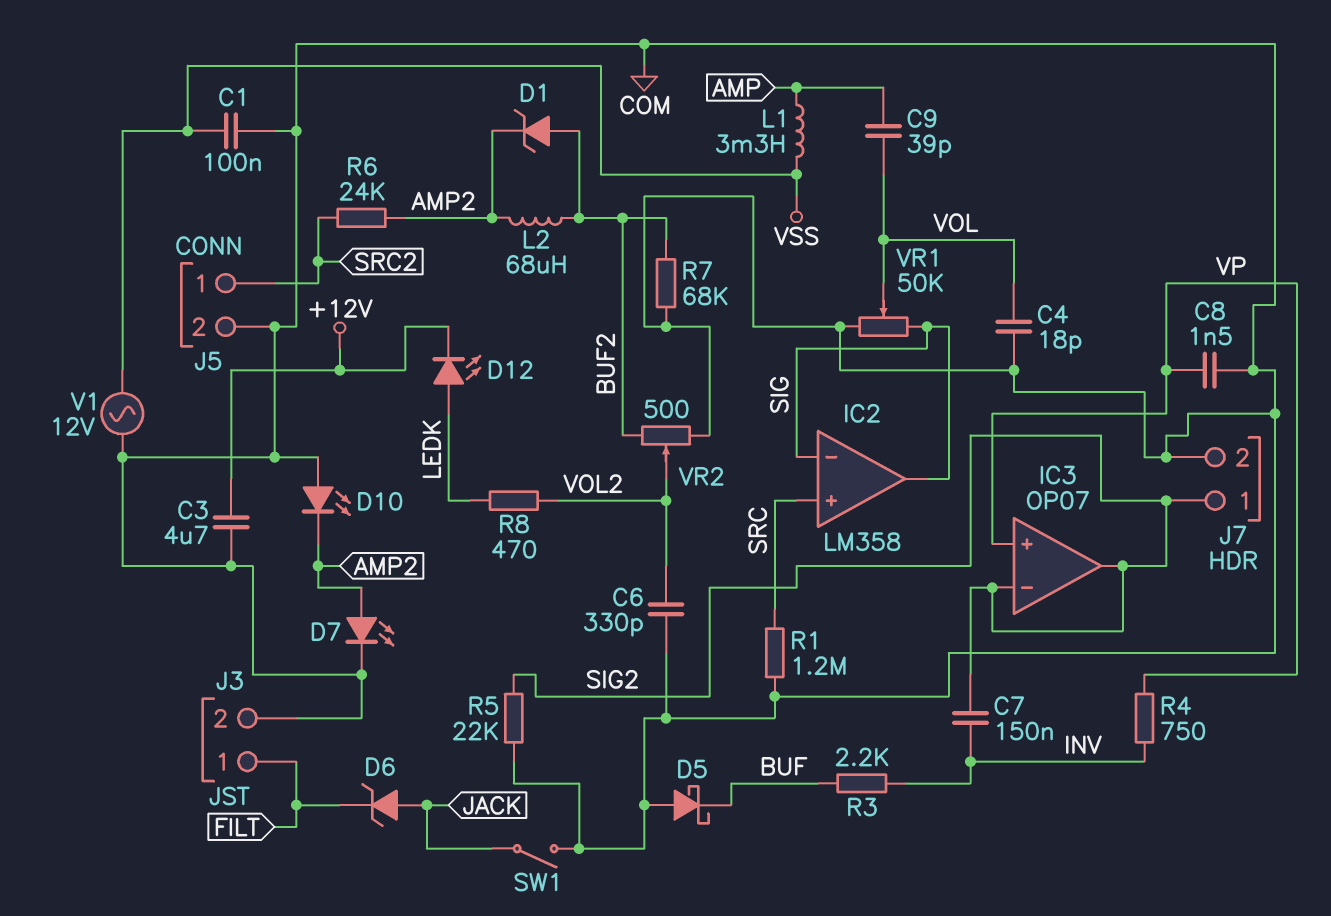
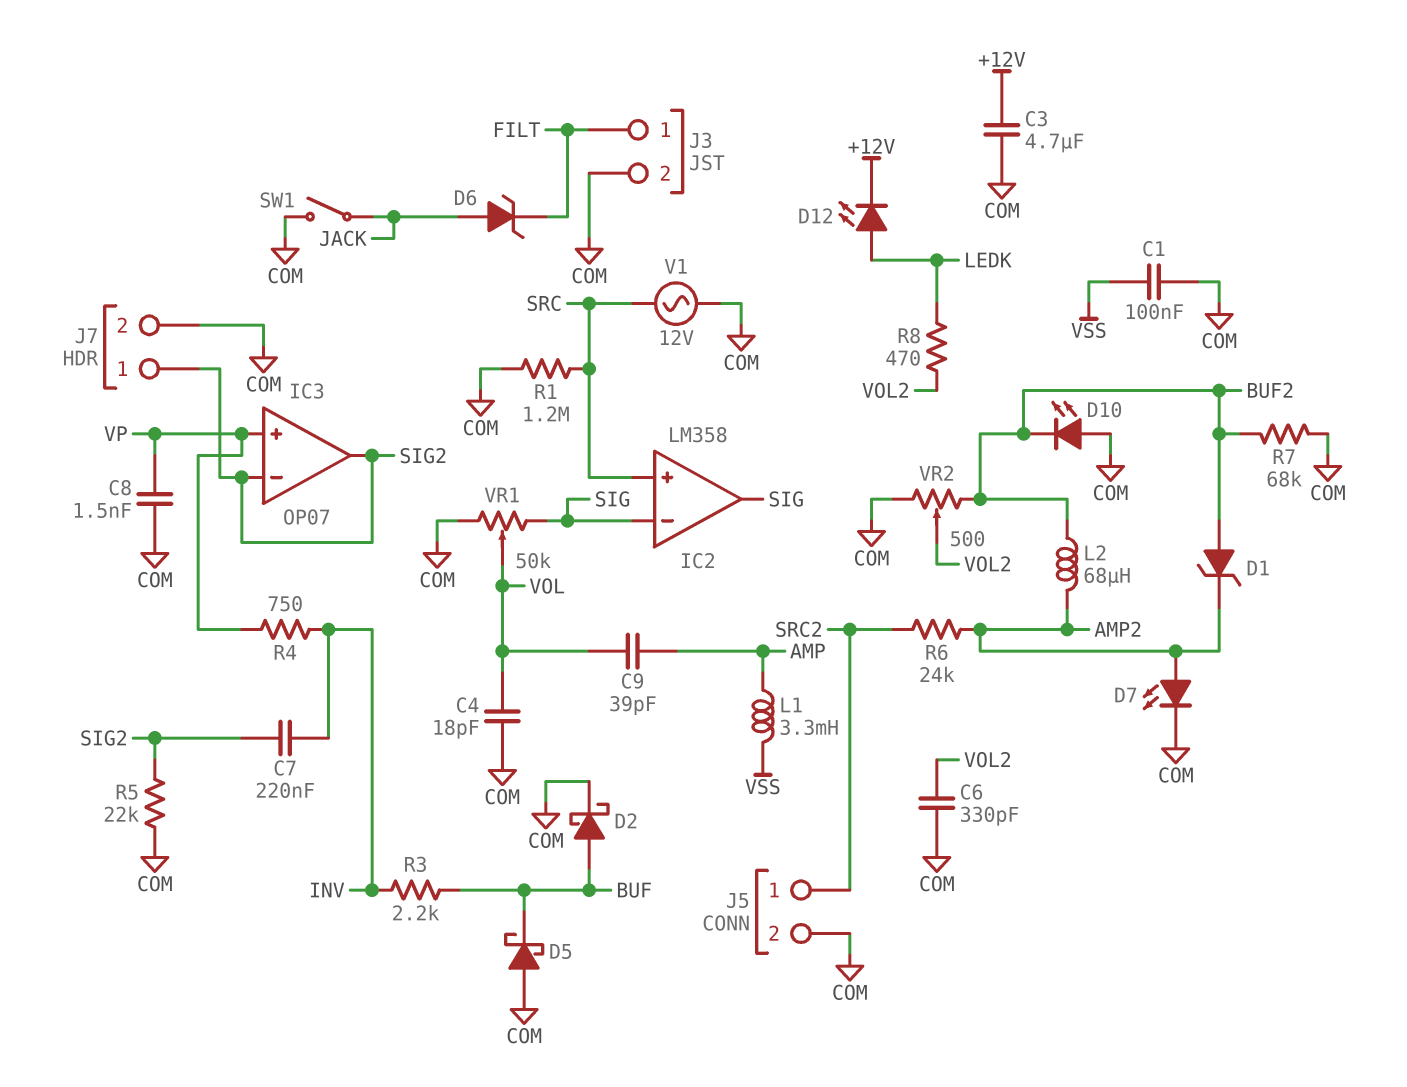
C7: 150nF (INV, SIG2) -> 220nF (INV, SIG2)
D2: none -> schottky (A BUF, K COM)
D10: LED (A COM, K AMP2) -> LED (A COM, K BUF2)
V1: AC 12V (COM, VSS) -> AC 12V (COM, SRC)

